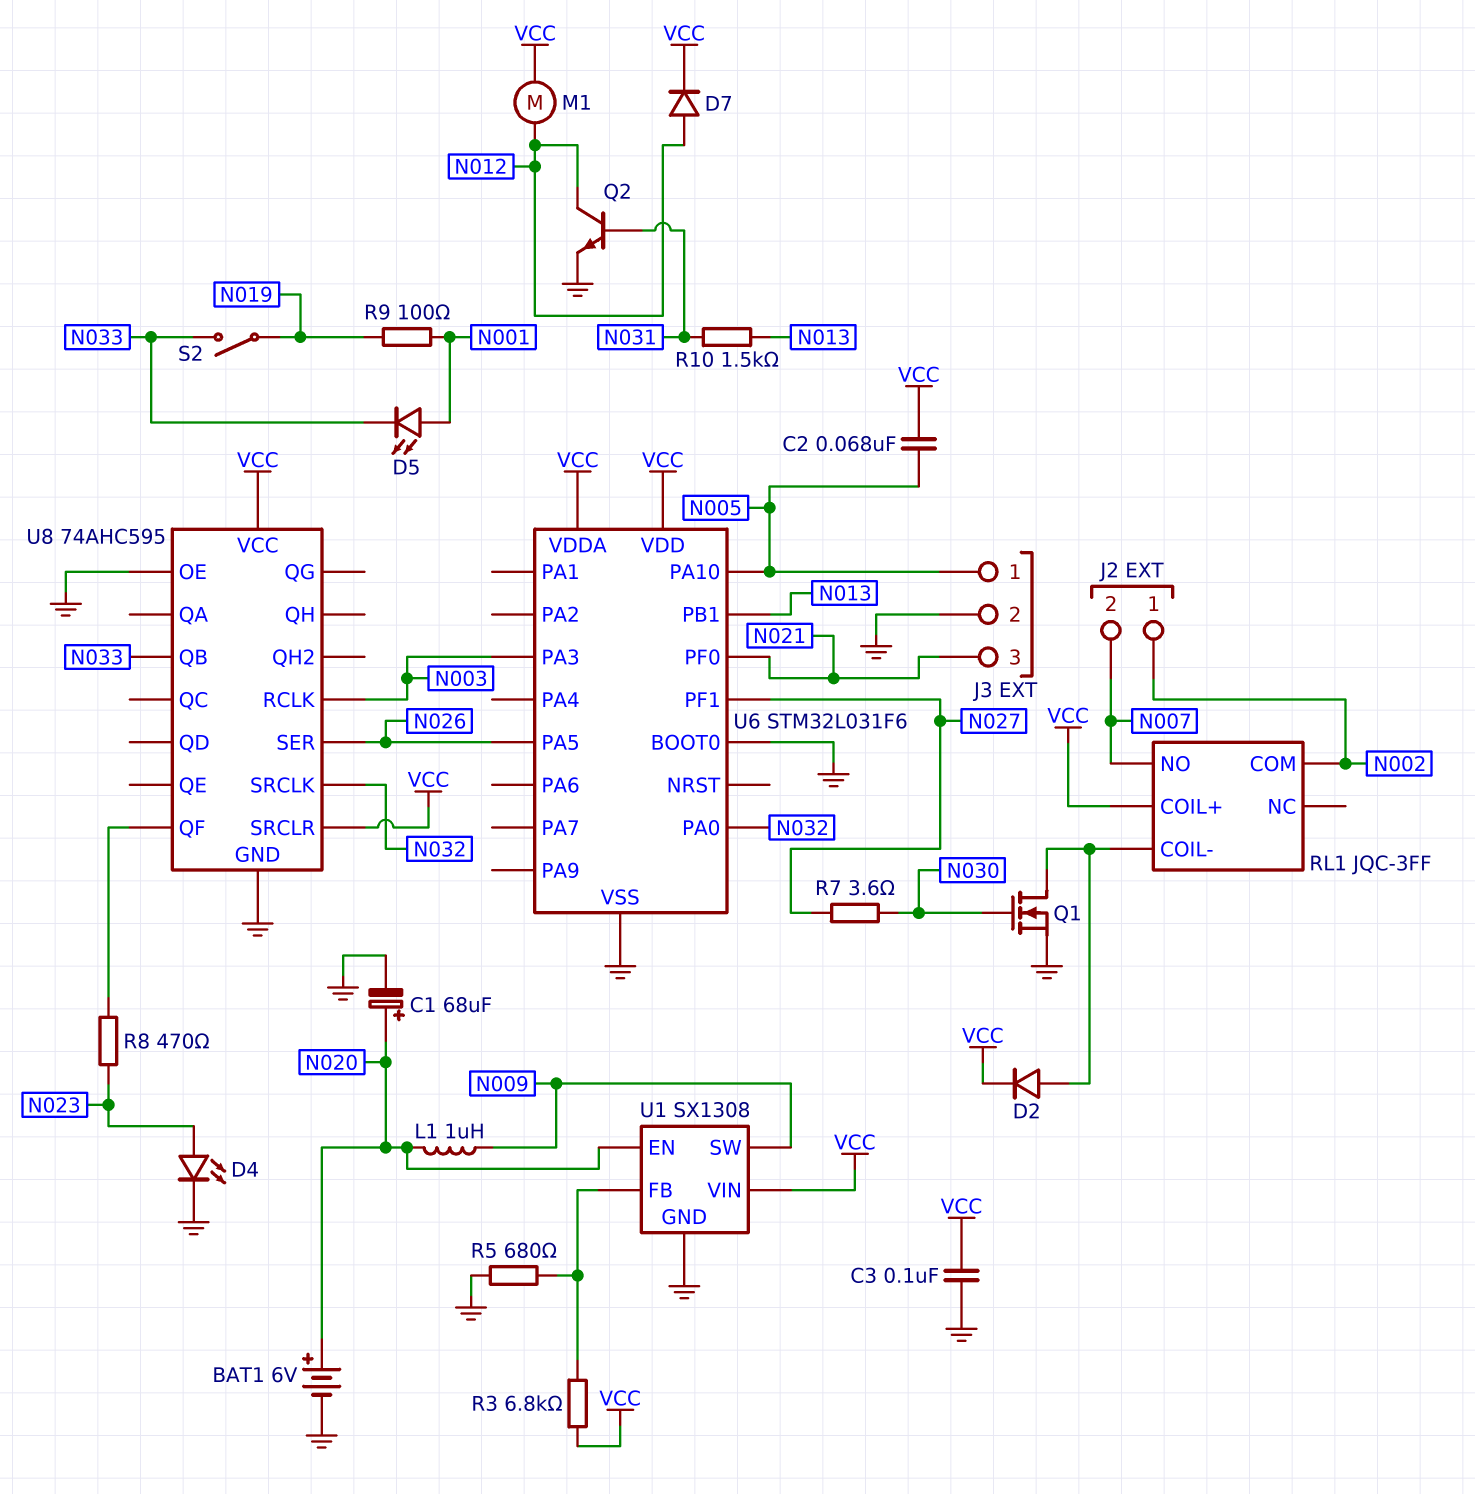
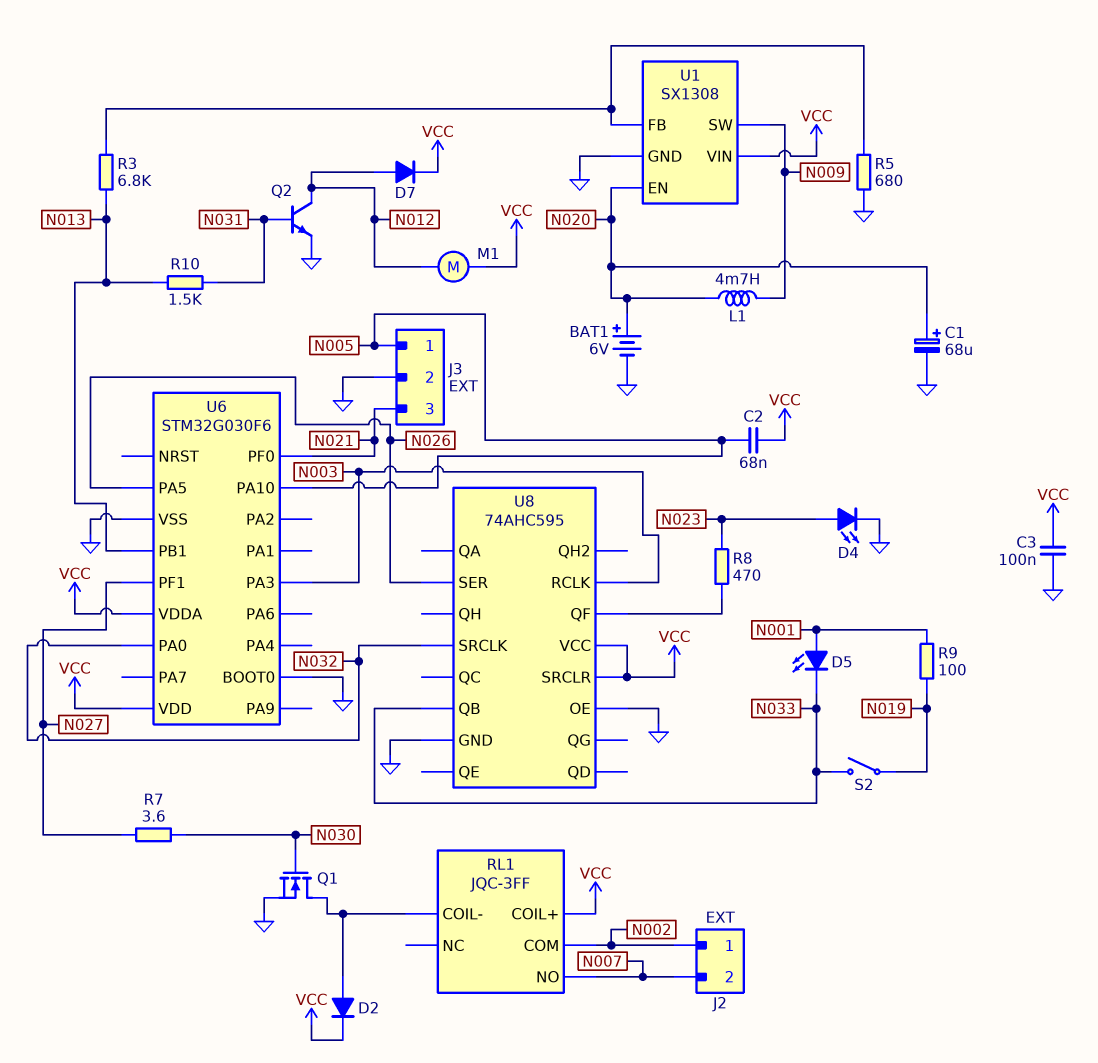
L1: 1uH (N009, N020) -> 4.7mH (N009, N020)
R3: 6.8k (U1/FB, VCC) -> 6.8k (N013, U1/FB)
U6: STM32L031F6 -> STM32G030F6

